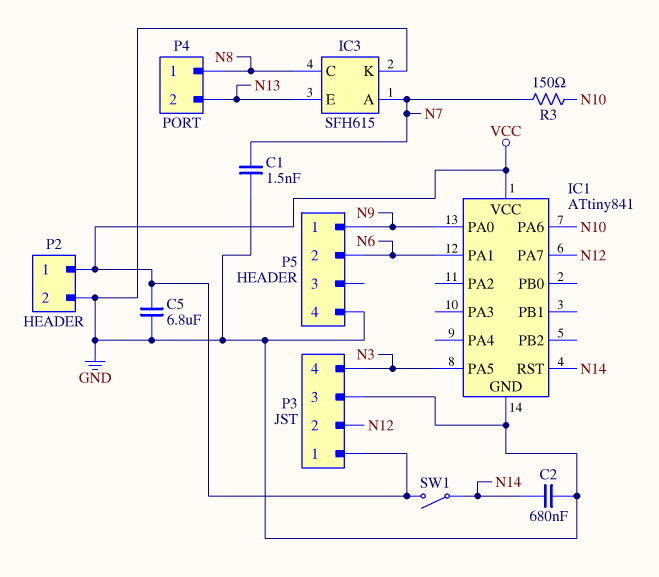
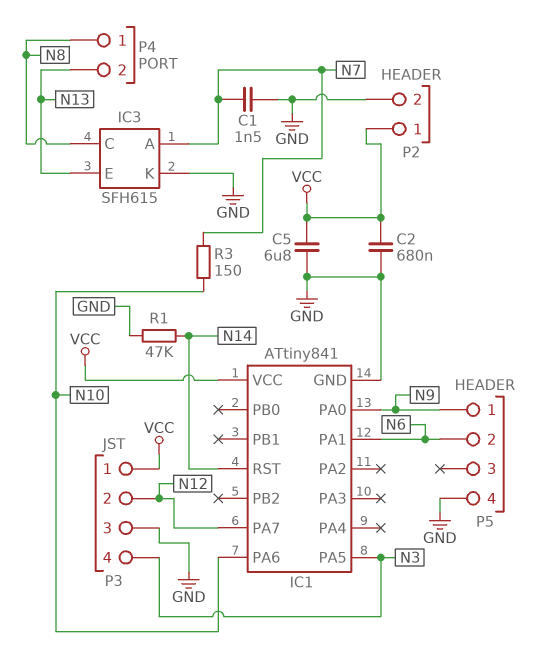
C2: 680nF (GND, N14) -> 680nF (GND, VCC)
R1: none -> 47k (GND, N14)
SW1: switch (N14, VCC) -> none

